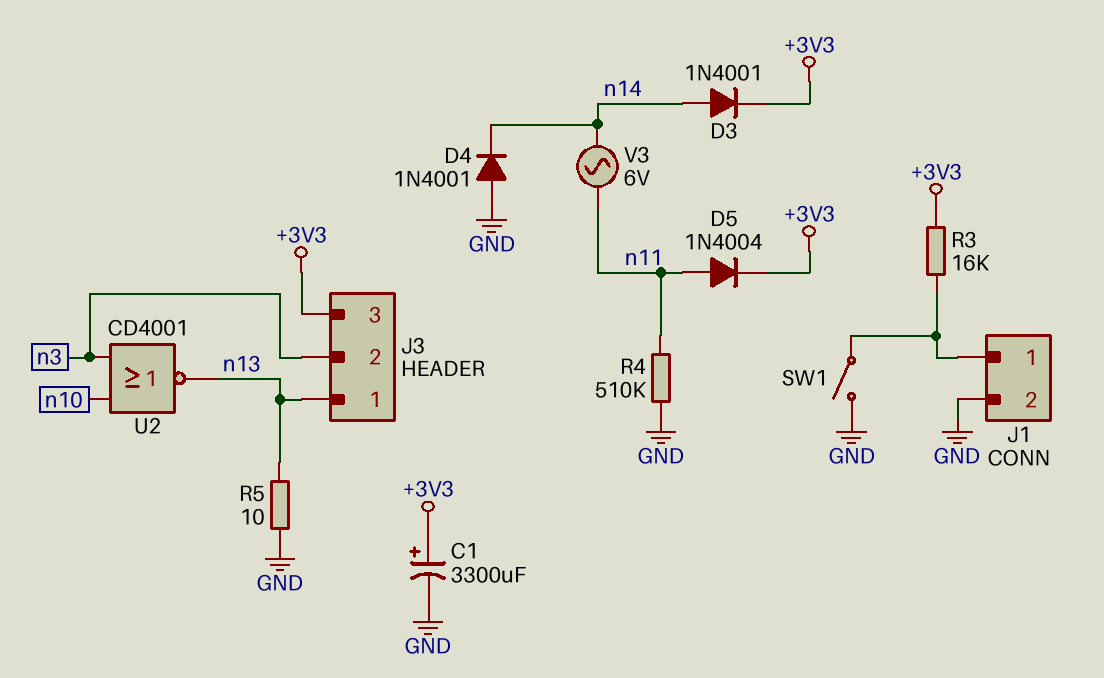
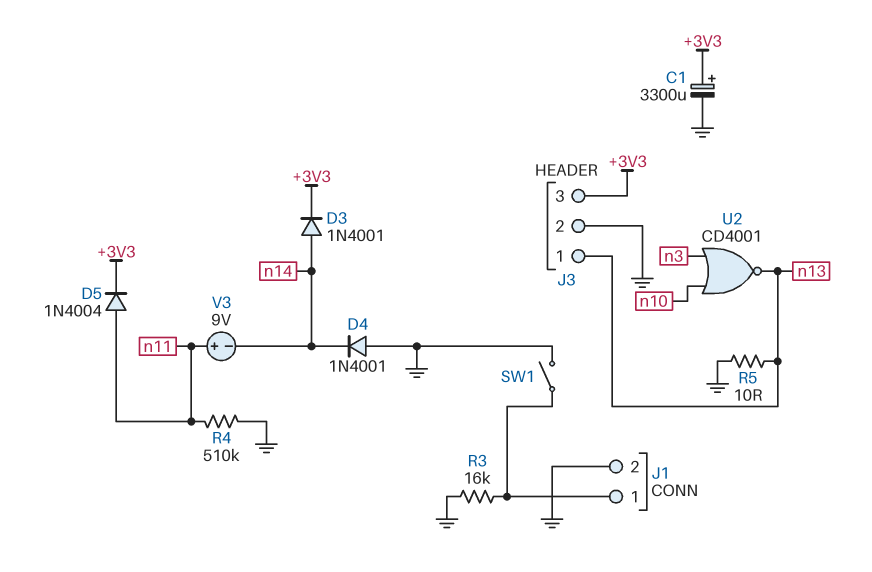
J3 pin 2: n3 -> GND
R3: 16k (+3V3, J1/1) -> 16k (GND, J1/1)
V3: AC 6V (n11, n14) -> 9V (plus n11, minus n14)

